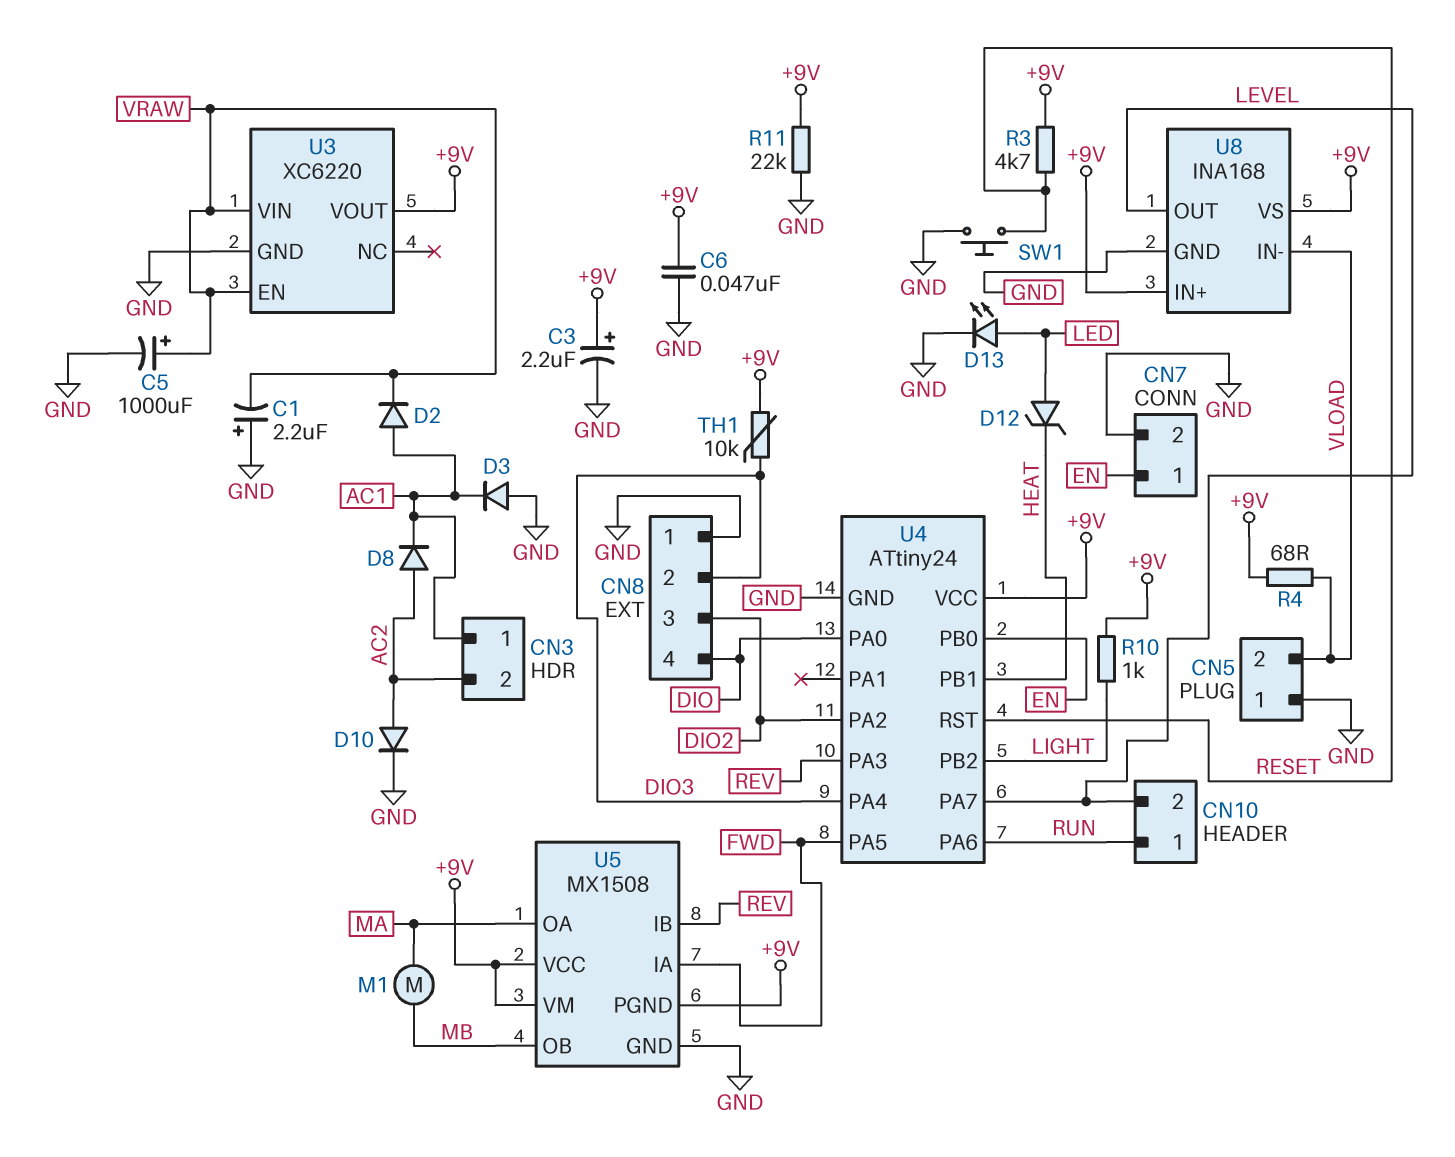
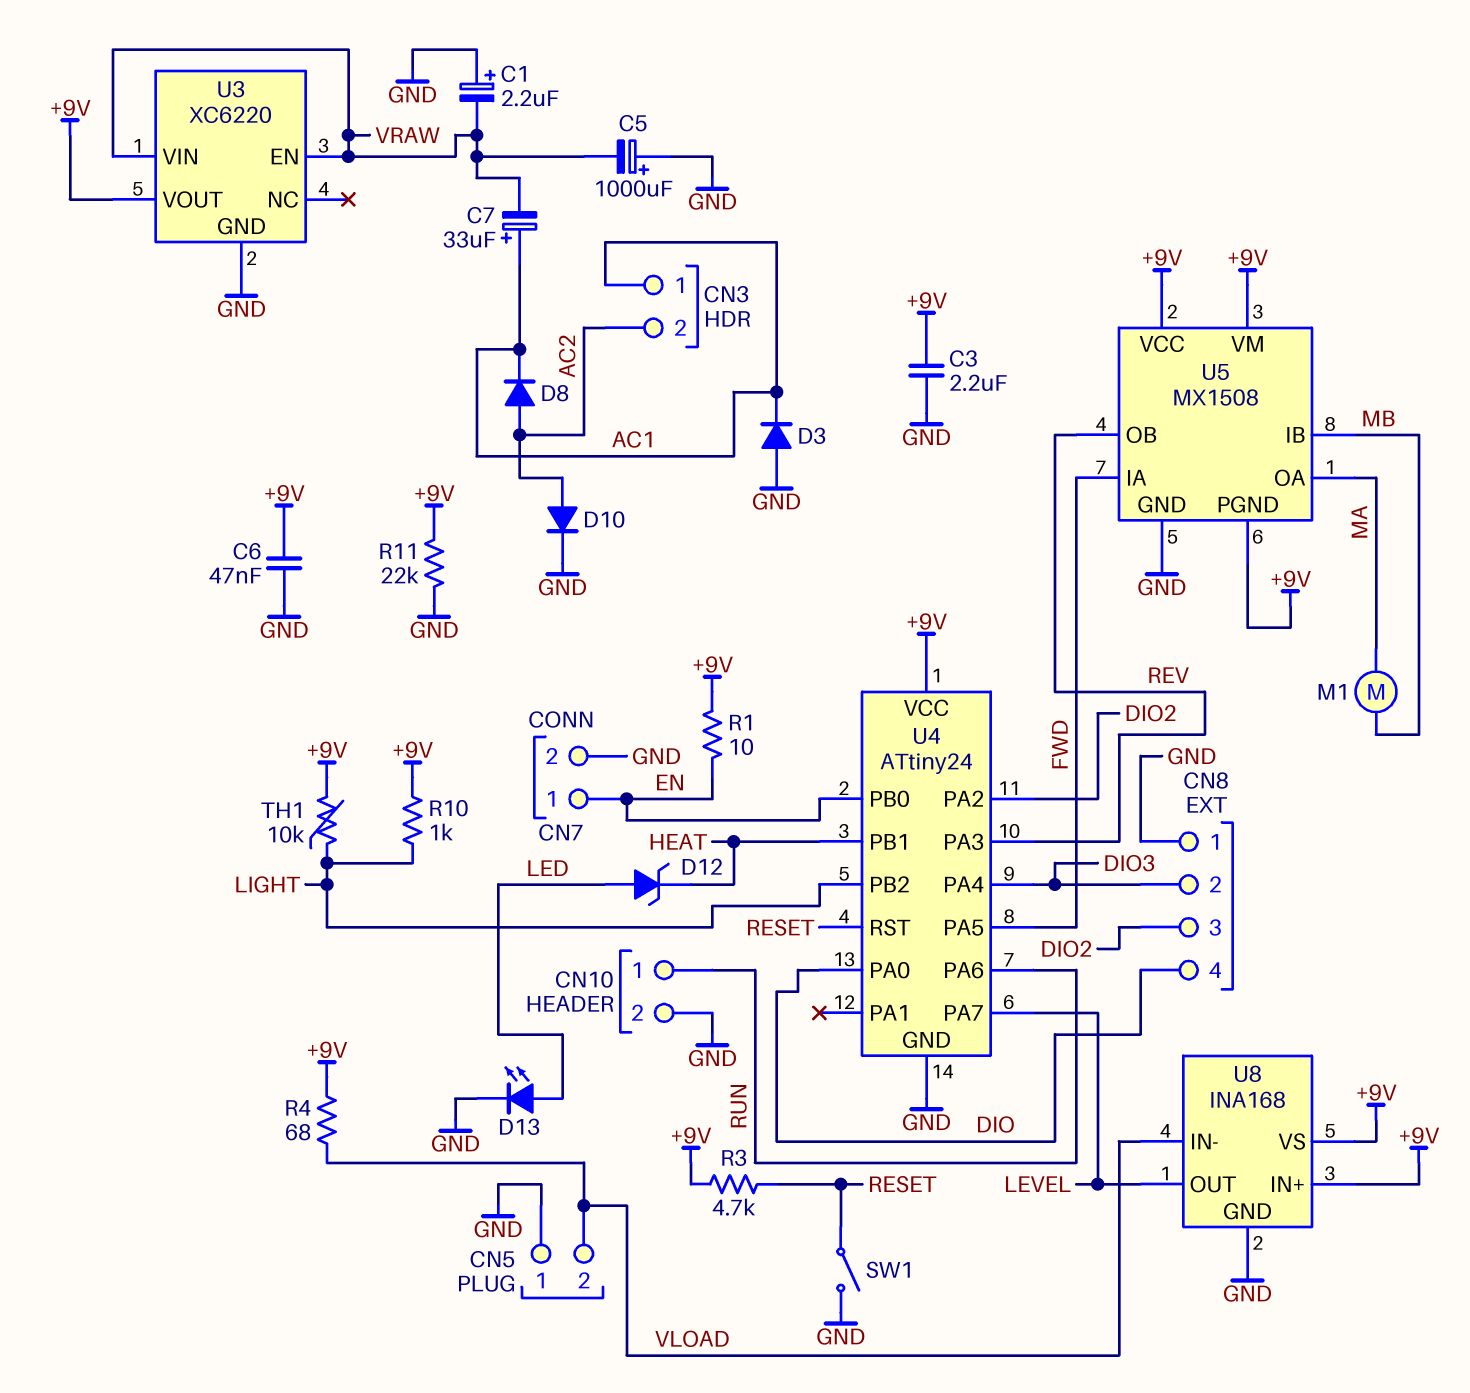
C3: 2.2uF (plus +9V, minus GND) -> 2.2uF (+9V, GND)
C5: 1000uF (plus VRAW, minus GND) -> 1000uF (plus GND, minus VRAW)
C7: none -> 33uF (plus AC1, minus VRAW)
CN10 pin 2: LEVEL -> GND
D2: diode (A AC1, K VRAW) -> none
R1: none -> 10 (+9V, EN)
SW1: button (GND, RESET) -> switch (GND, RESET)
TH1: 10k (+9V, DIO3) -> 10k (+9V, LIGHT)
U5 pin IB: REV -> MB
U5 pin OB: MB -> REV

